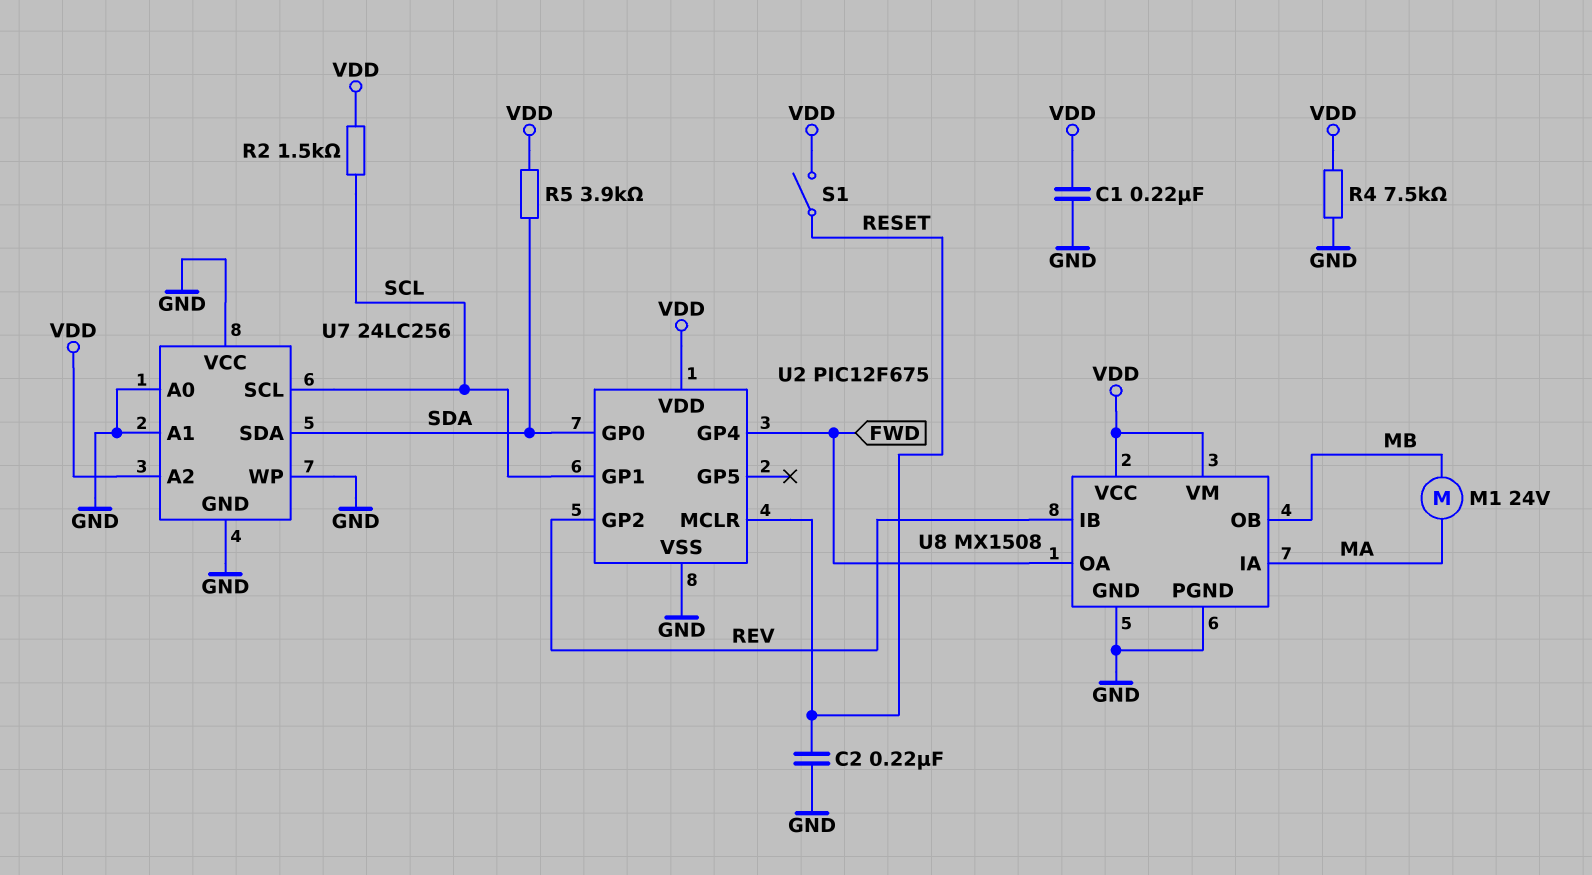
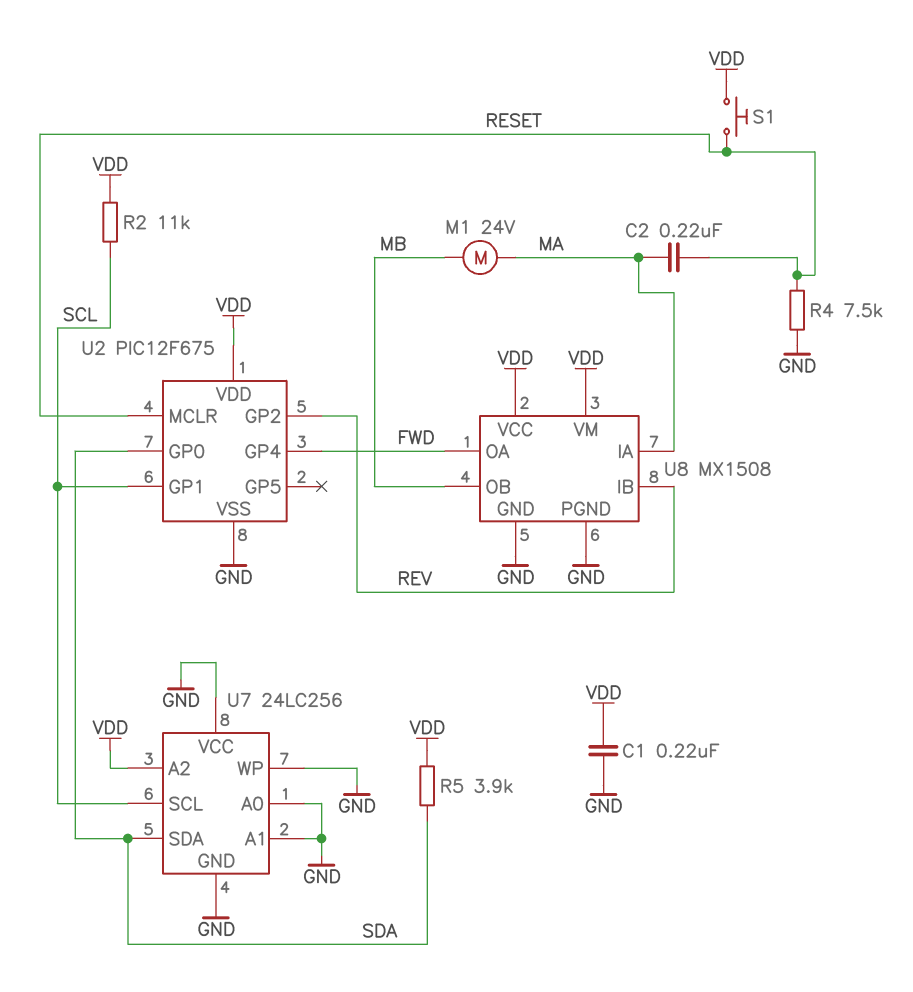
C2: 220nF (GND, RESET) -> 220nF (MA, RESET)
R2: 1.5k (SCL, VDD) -> 11k (SCL, VDD)
R4: 7.5k (GND, VDD) -> 7.5k (GND, RESET)
S1: switch (RESET, VDD) -> button (RESET, VDD)

